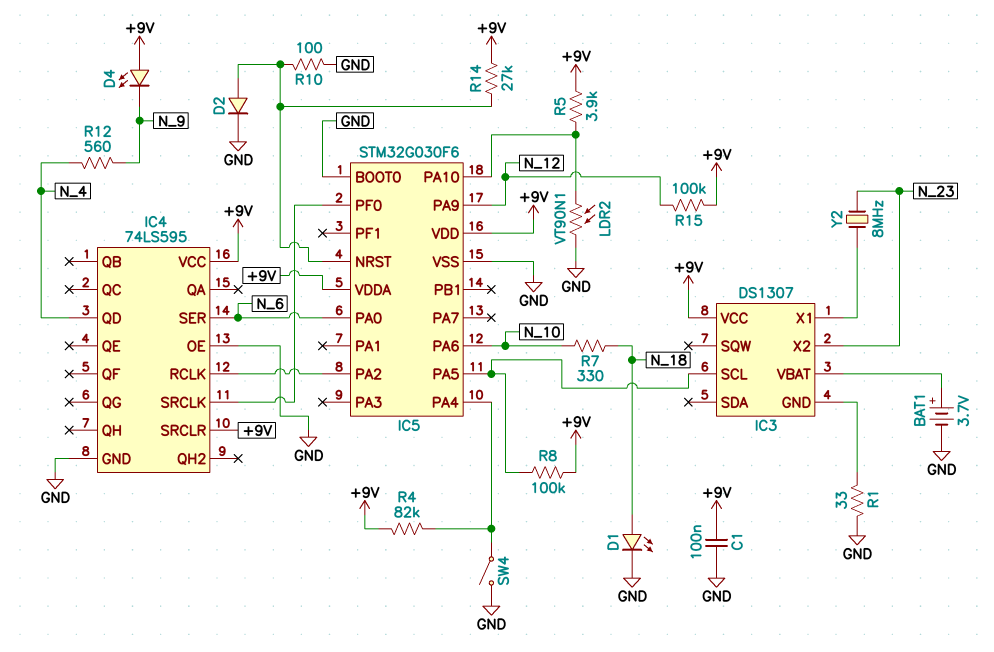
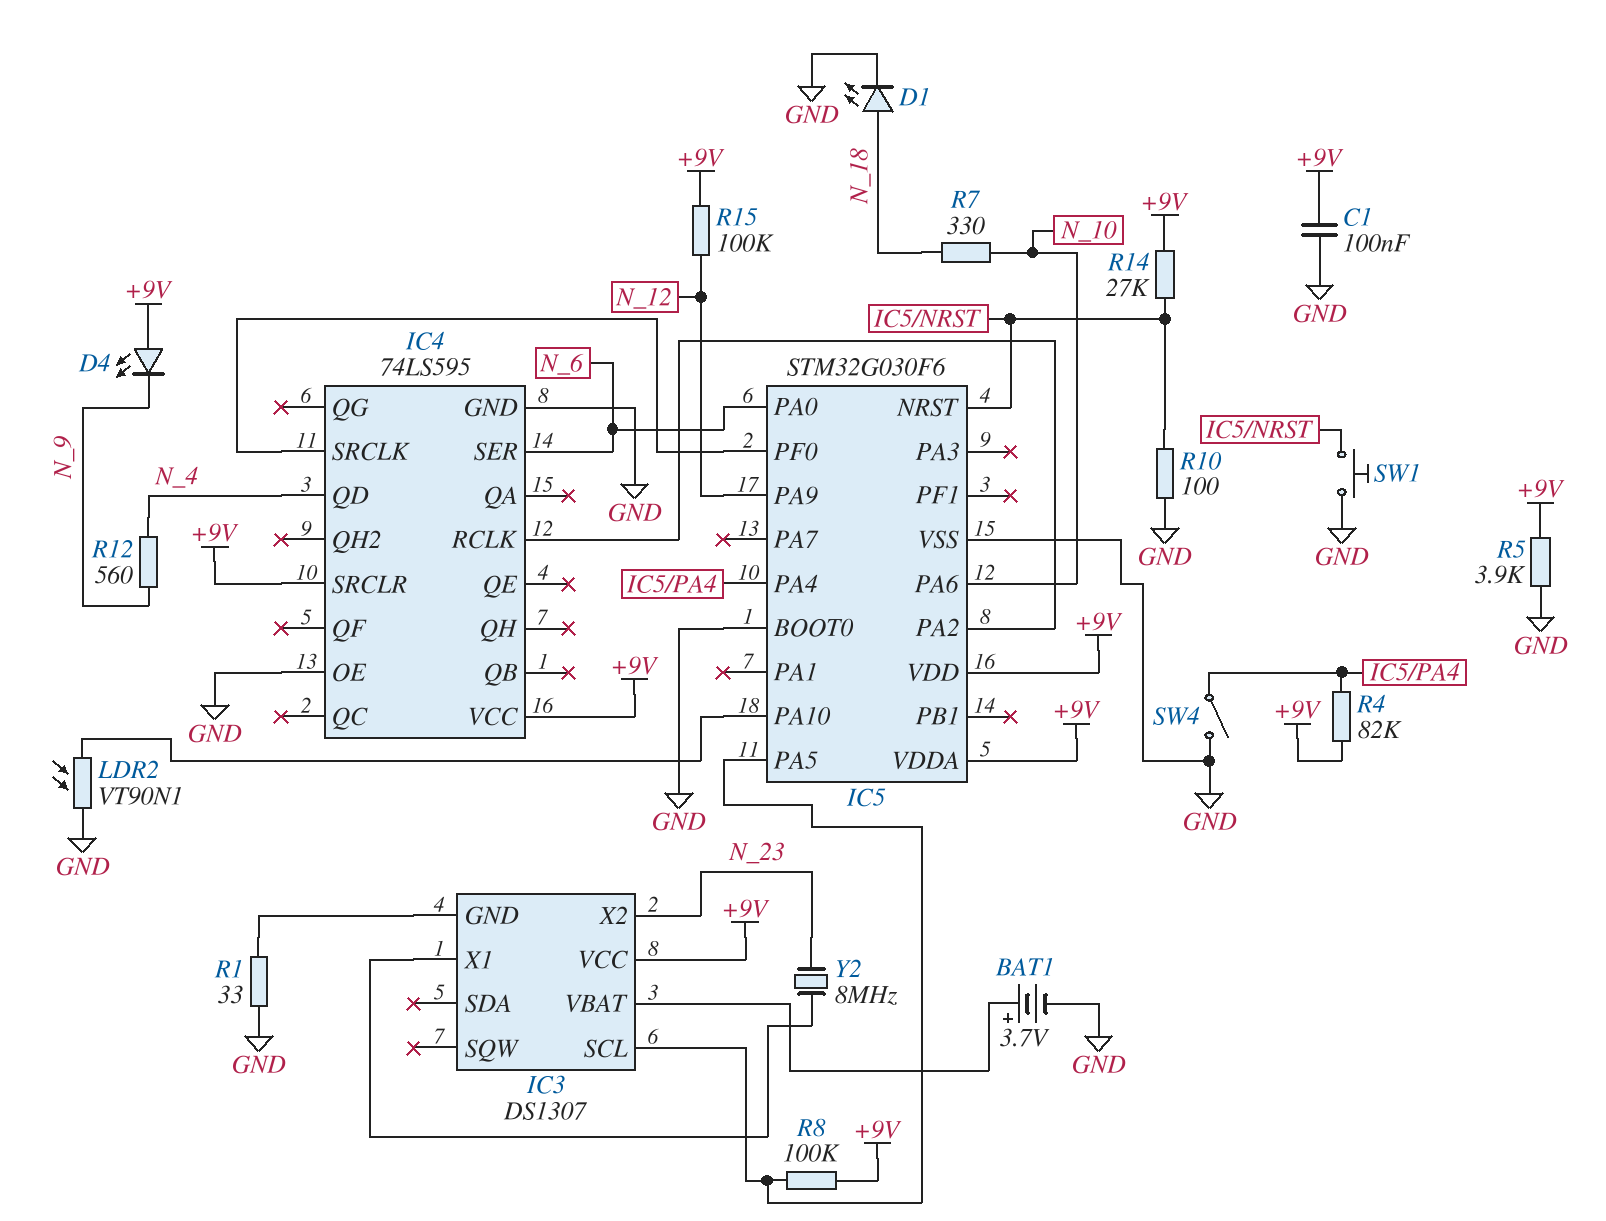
D2: diode (A IC5/NRST, K GND) -> none
R5: 3.9k (+9V, IC5/PA10) -> 3.9k (+9V, GND)
SW1: none -> button (GND, IC5/NRST)

